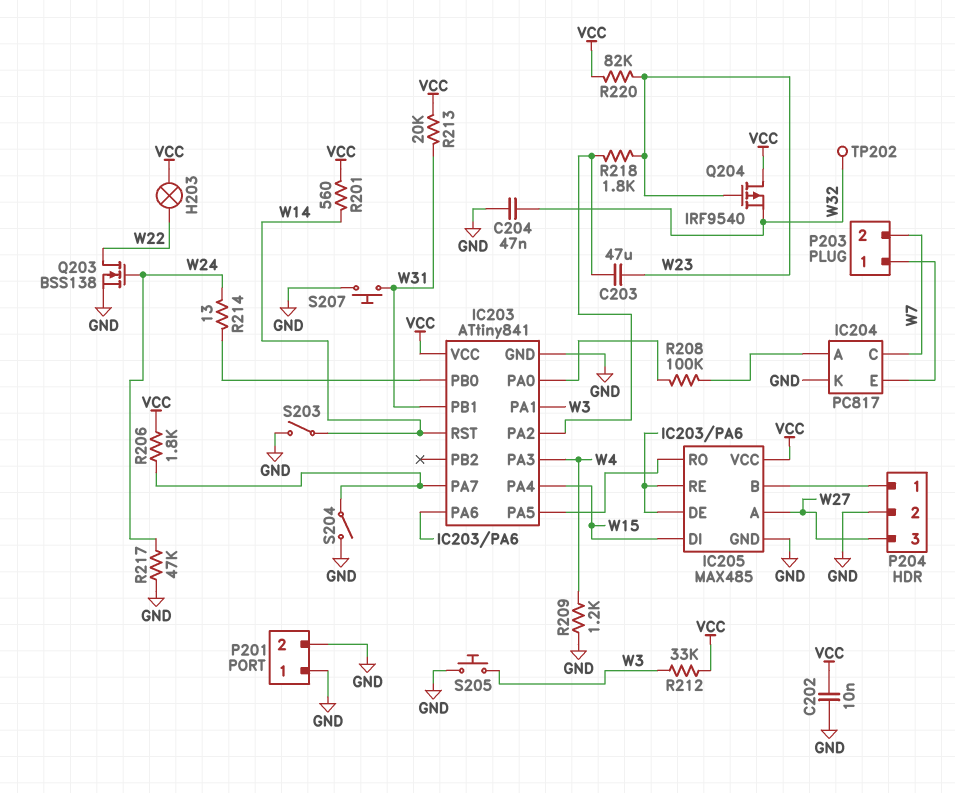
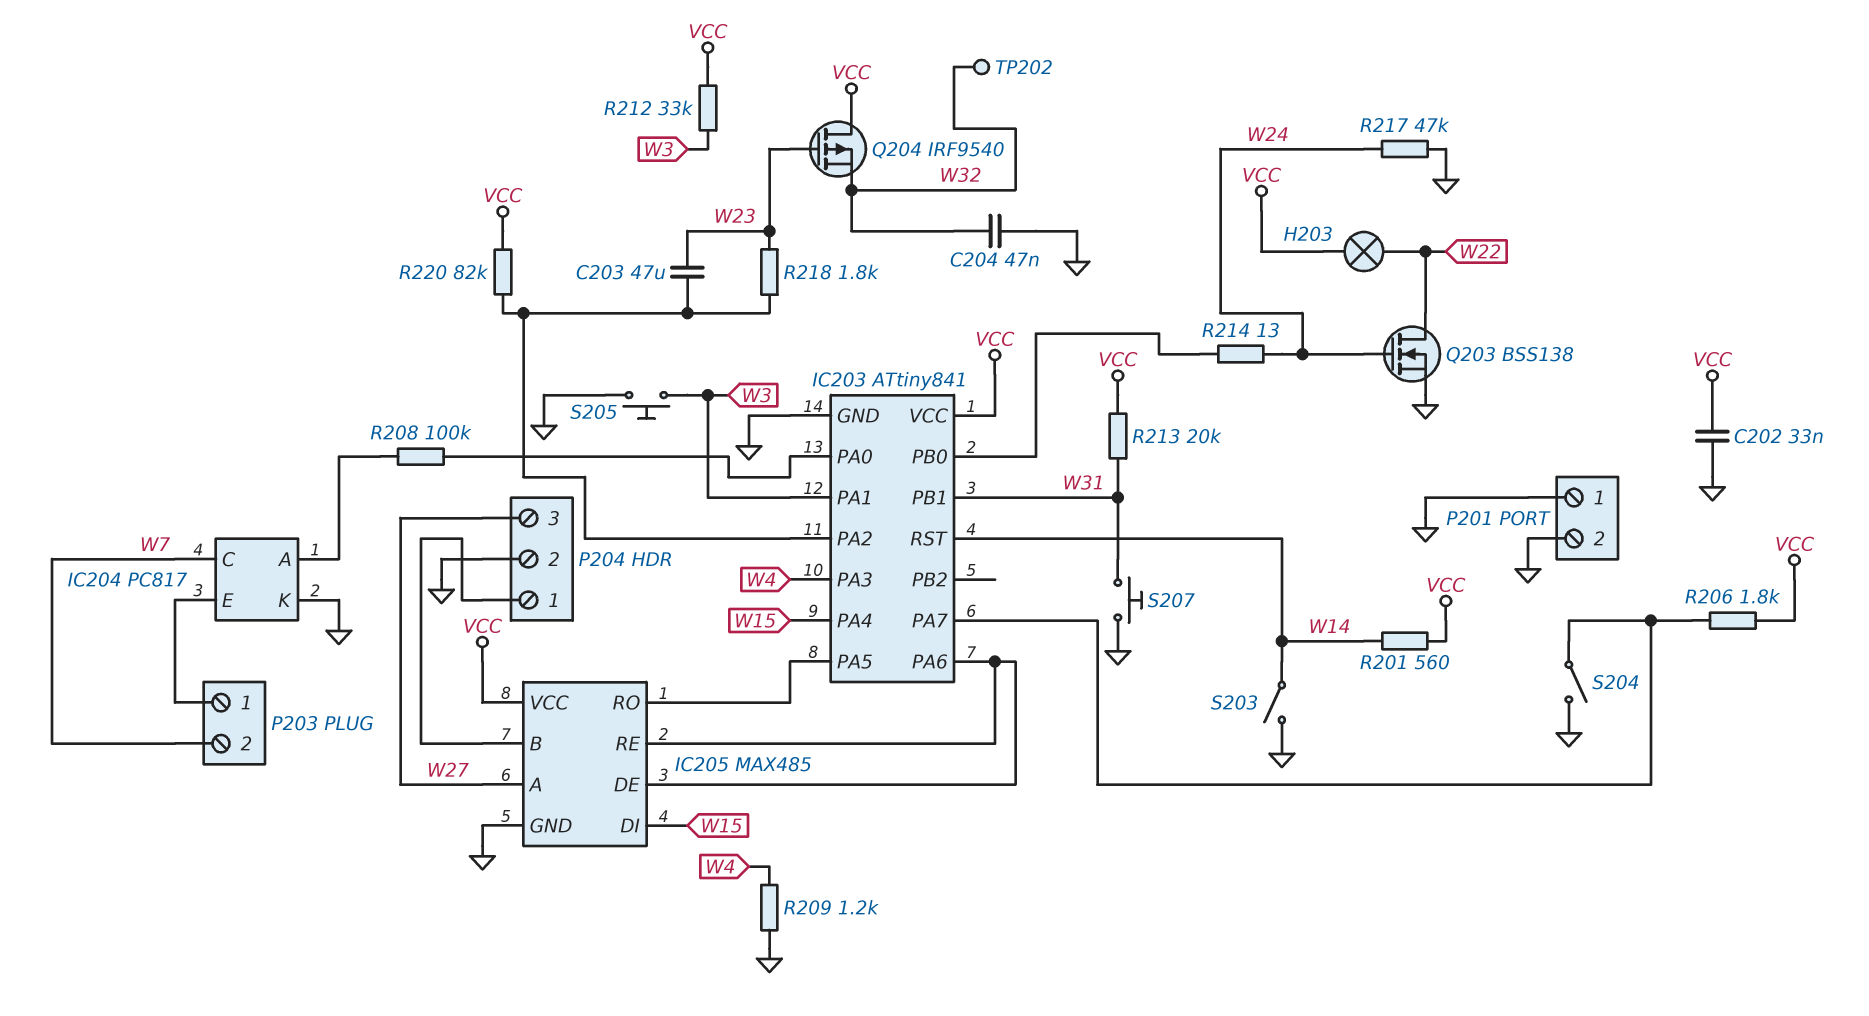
C202: 10nF (GND, VCC) -> 33nF (GND, VCC)
R220: 82k (VCC, W23) -> 82k (IC203/PA2, VCC)

